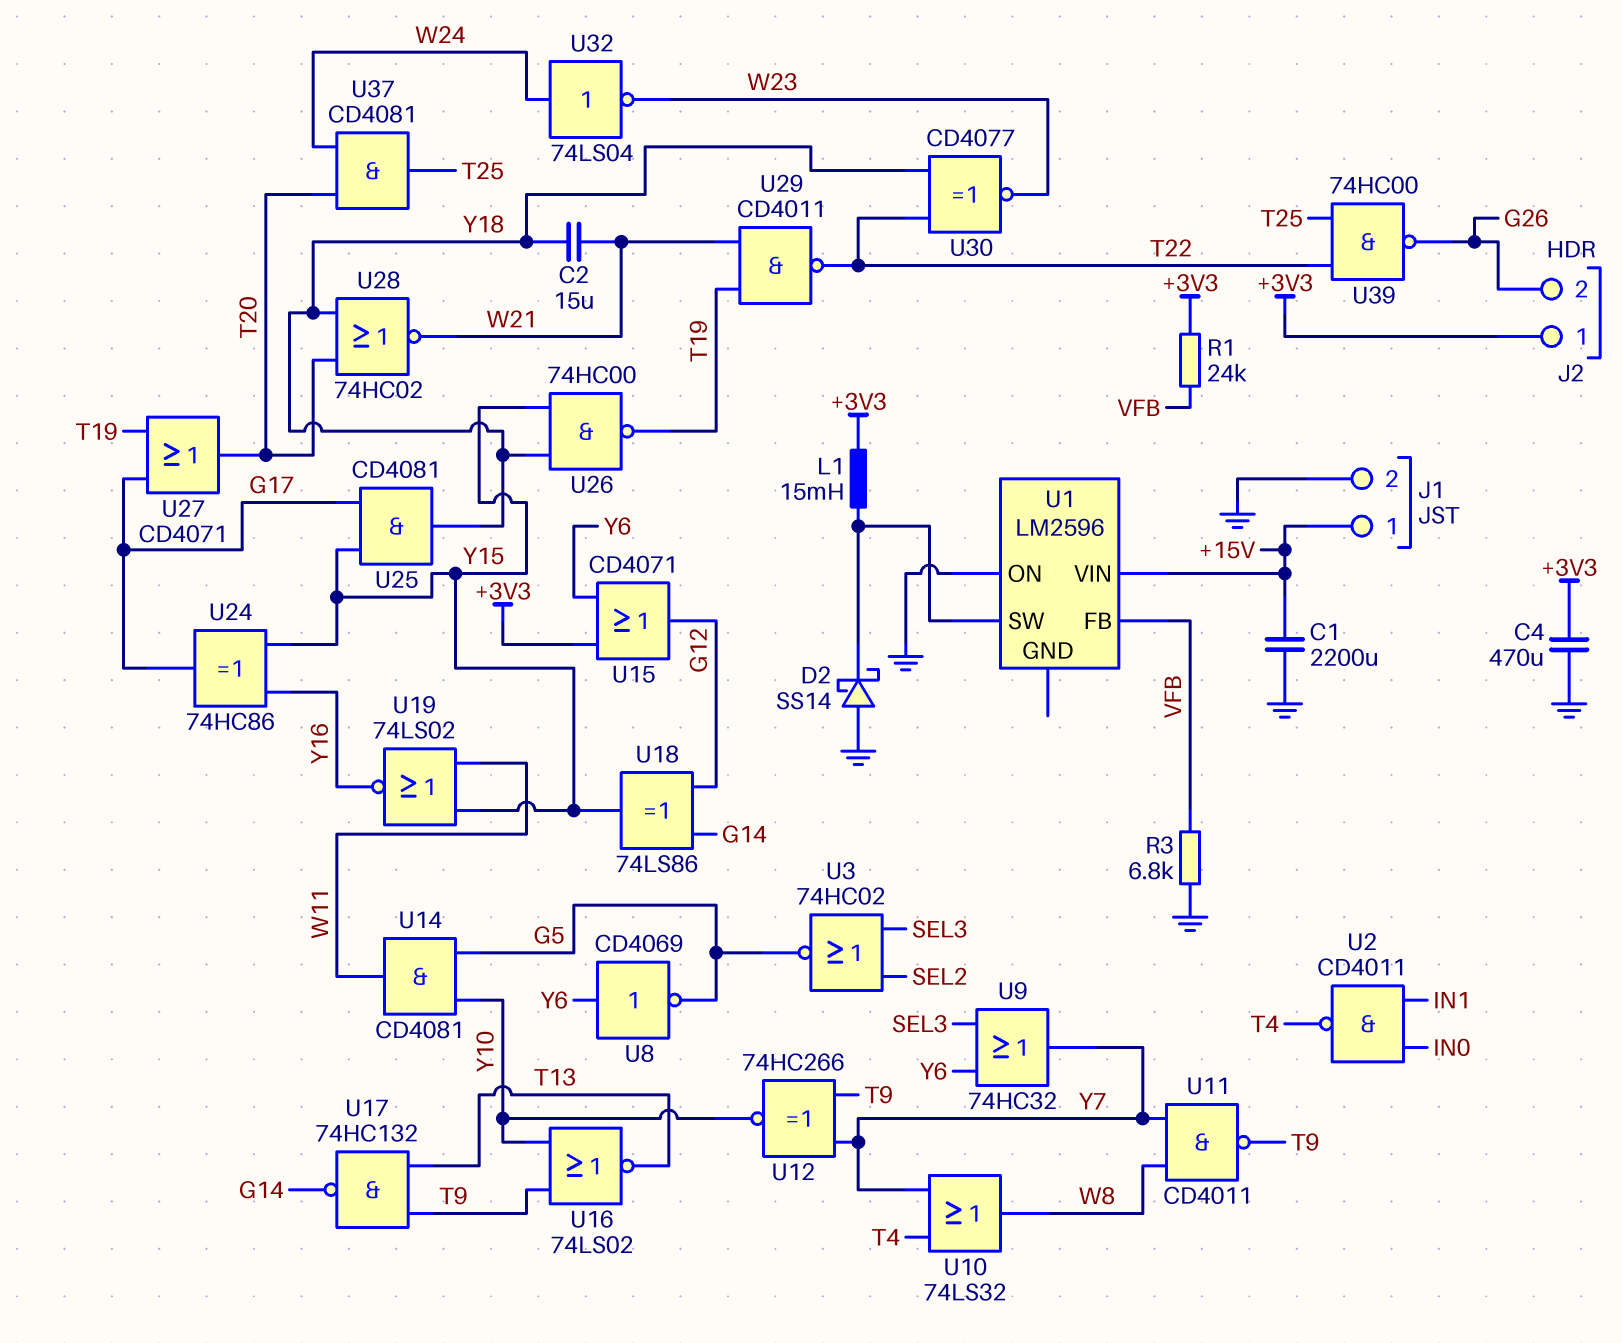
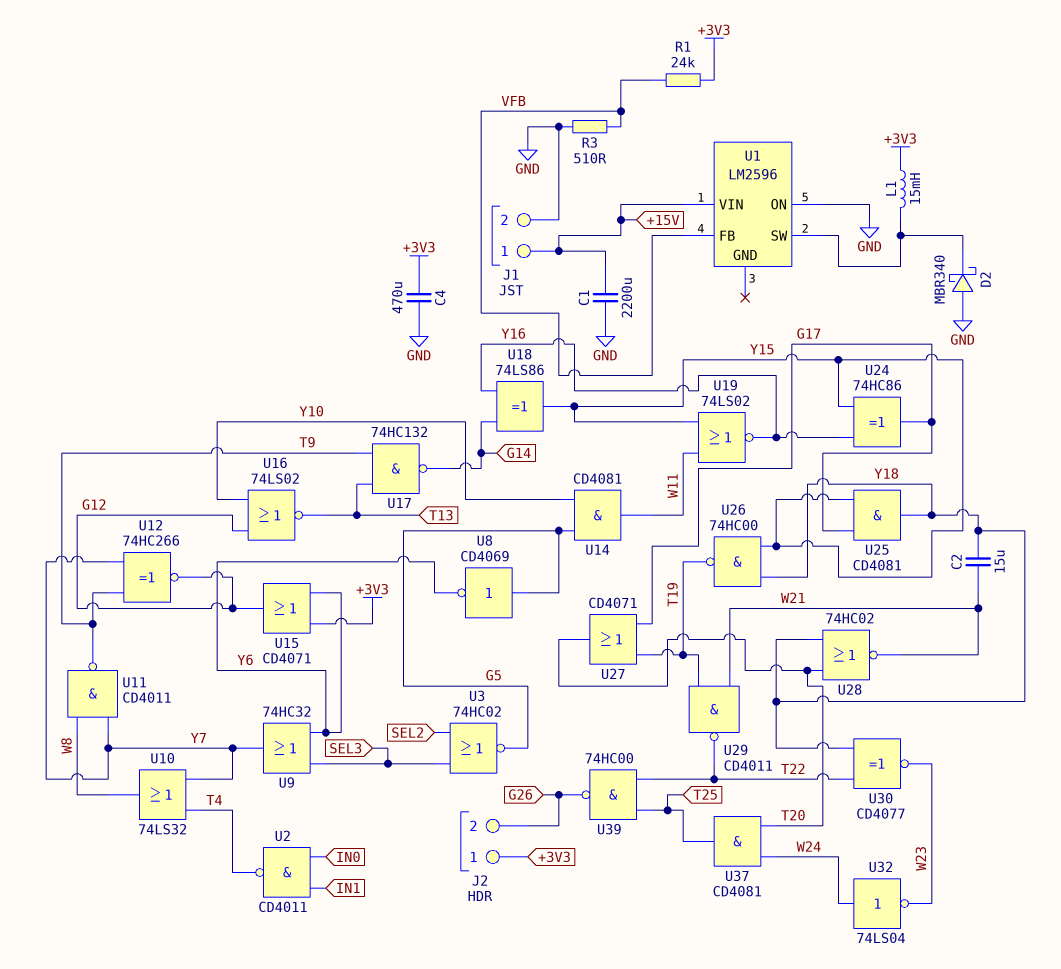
D2: schottky SS14 (A GND, K U1/SW) -> schottky MBR340 (A GND, K U1/SW)
R3: 6.8k (GND, VFB) -> 510 (GND, VFB)
U8: NOT CD4069 (in Y6, out G5) -> NOT CD4069 (in G5, out Y6)
U12: XNOR 74HC266 (in T9, in Y7, out Y10) -> XNOR 74HC266 (in T9, in Y7, out G12)
U16: NOR 74LS02 (in T9, in Y10, out T13) -> NOR 74LS02 (in G12, in Y10, out T13)
U18: XOR 74LS86 (in G12, in G14, out Y15) -> XOR 74LS86 (in G14, in Y16, out Y15)

